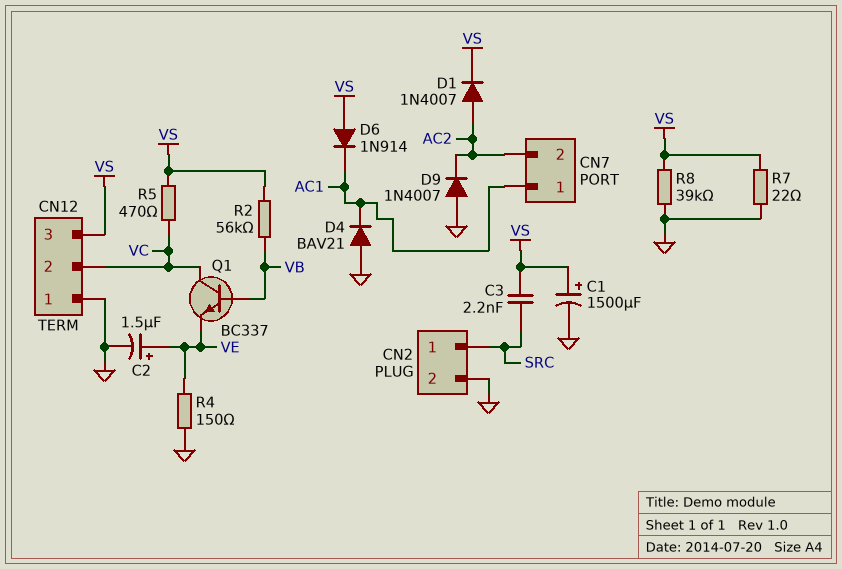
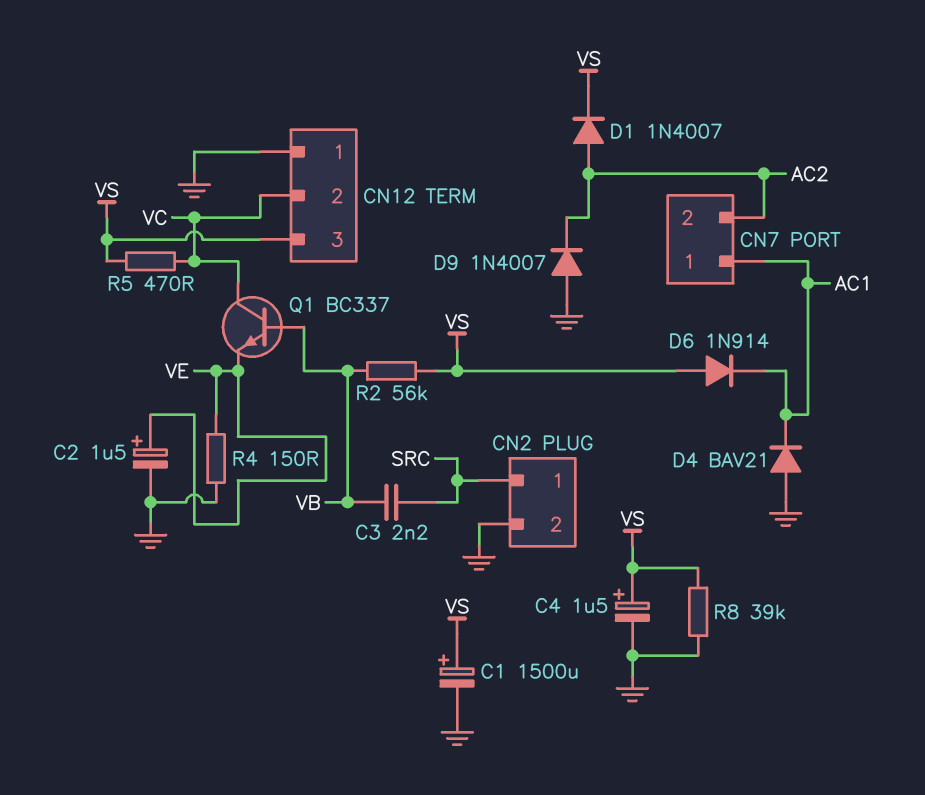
C3: 2.2nF (SRC, VS) -> 2.2nF (SRC, VB)
C4: none -> 1.5uF (plus VS, minus GND)
R7: 22 (GND, VS) -> none

